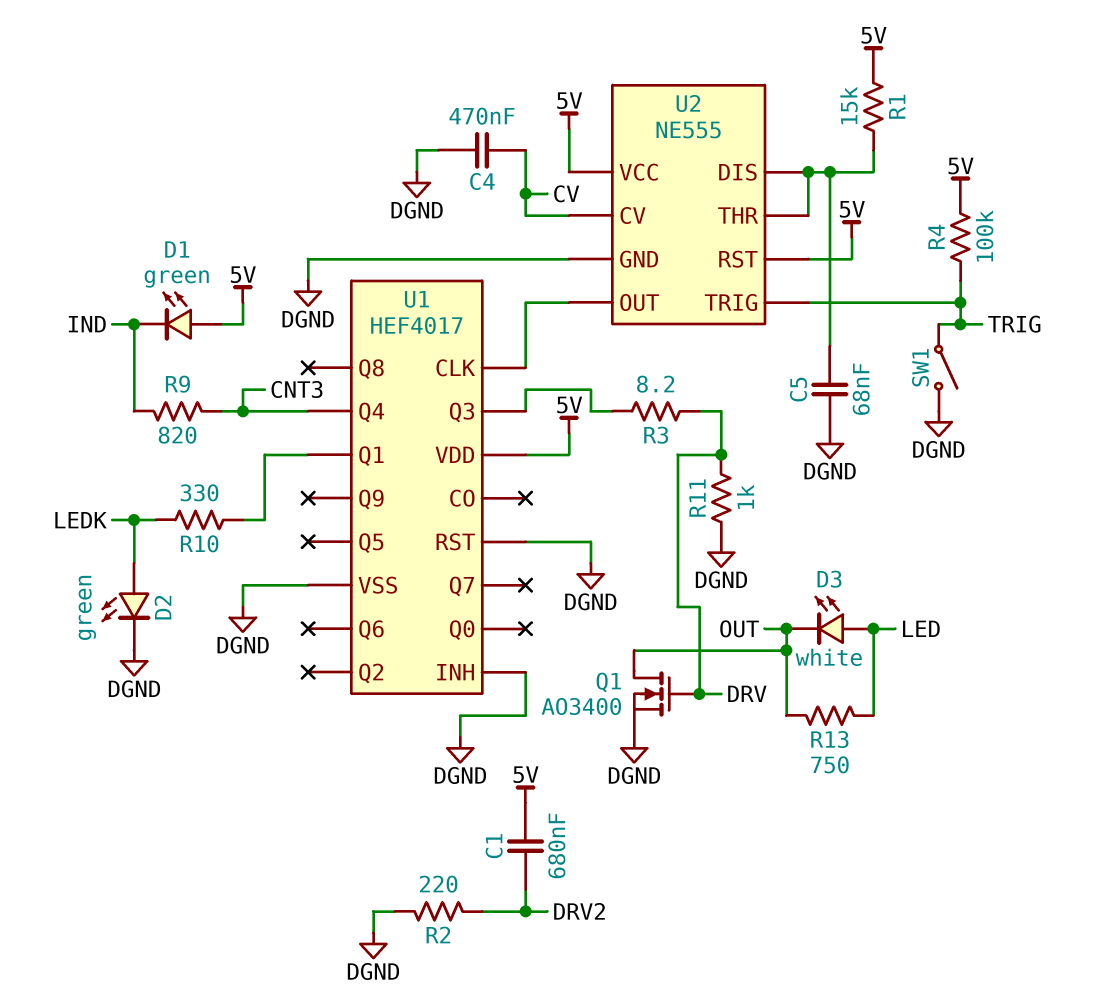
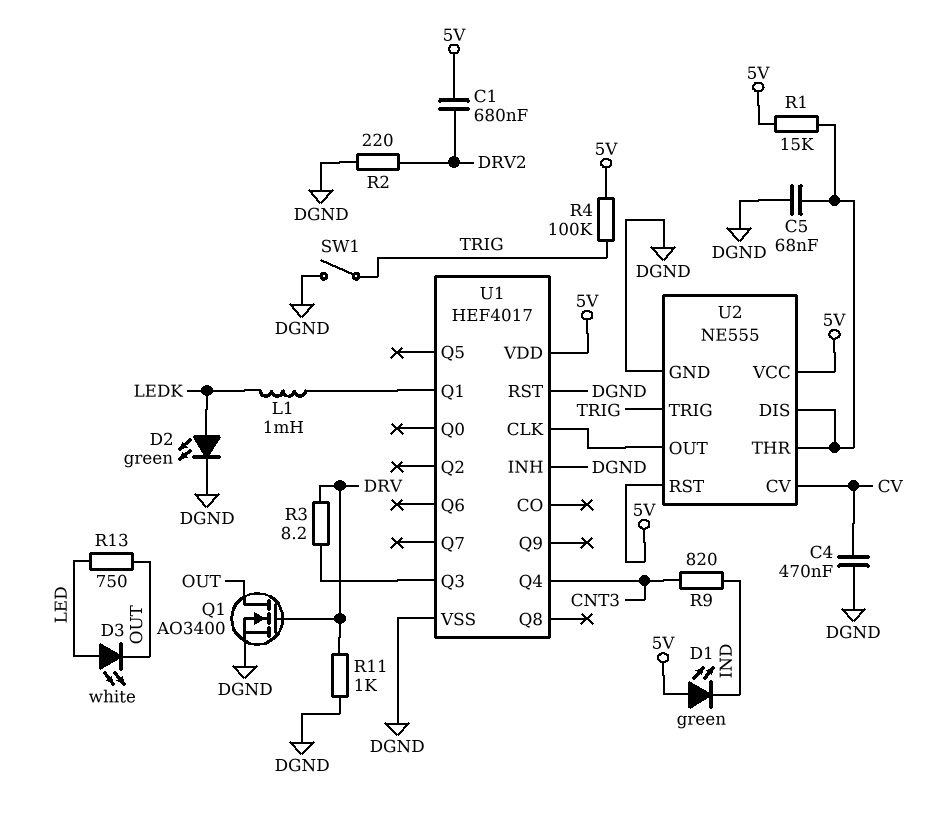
L1: none -> 1mH (LEDK, U1/Q1)
R10: 330 (LEDK, U1/Q1) -> none

